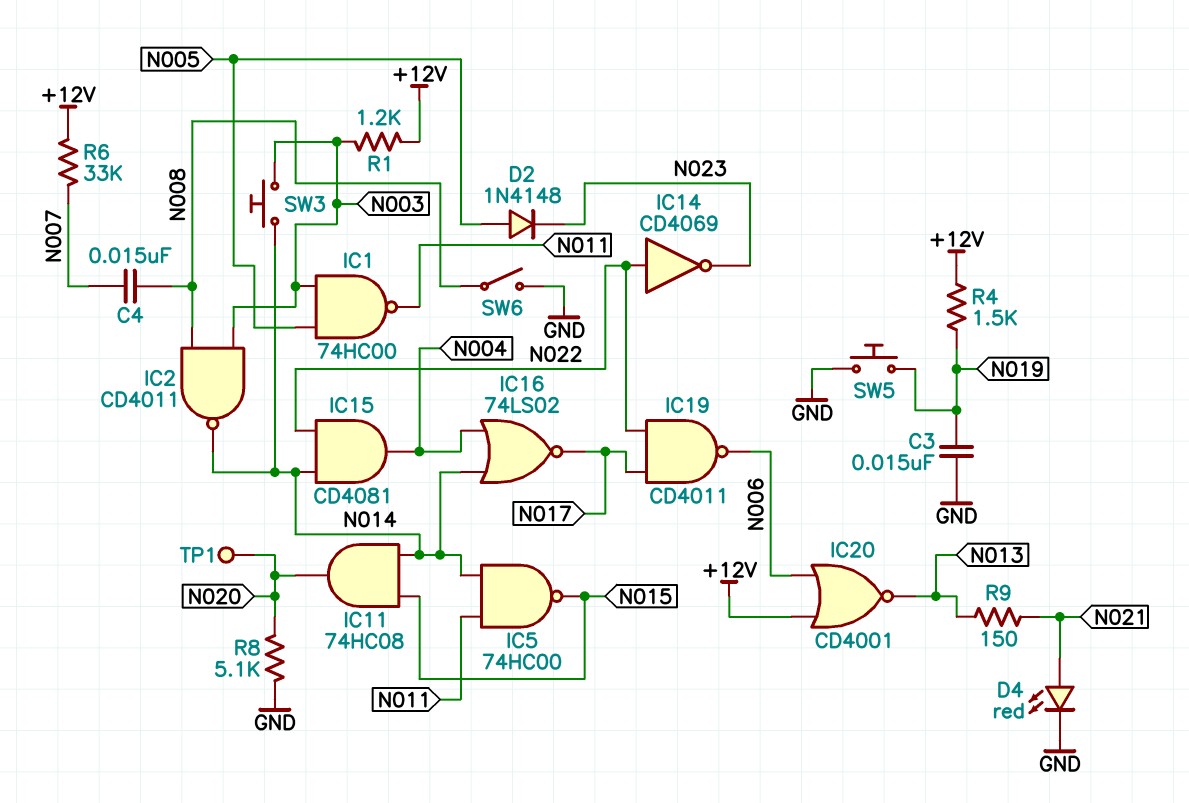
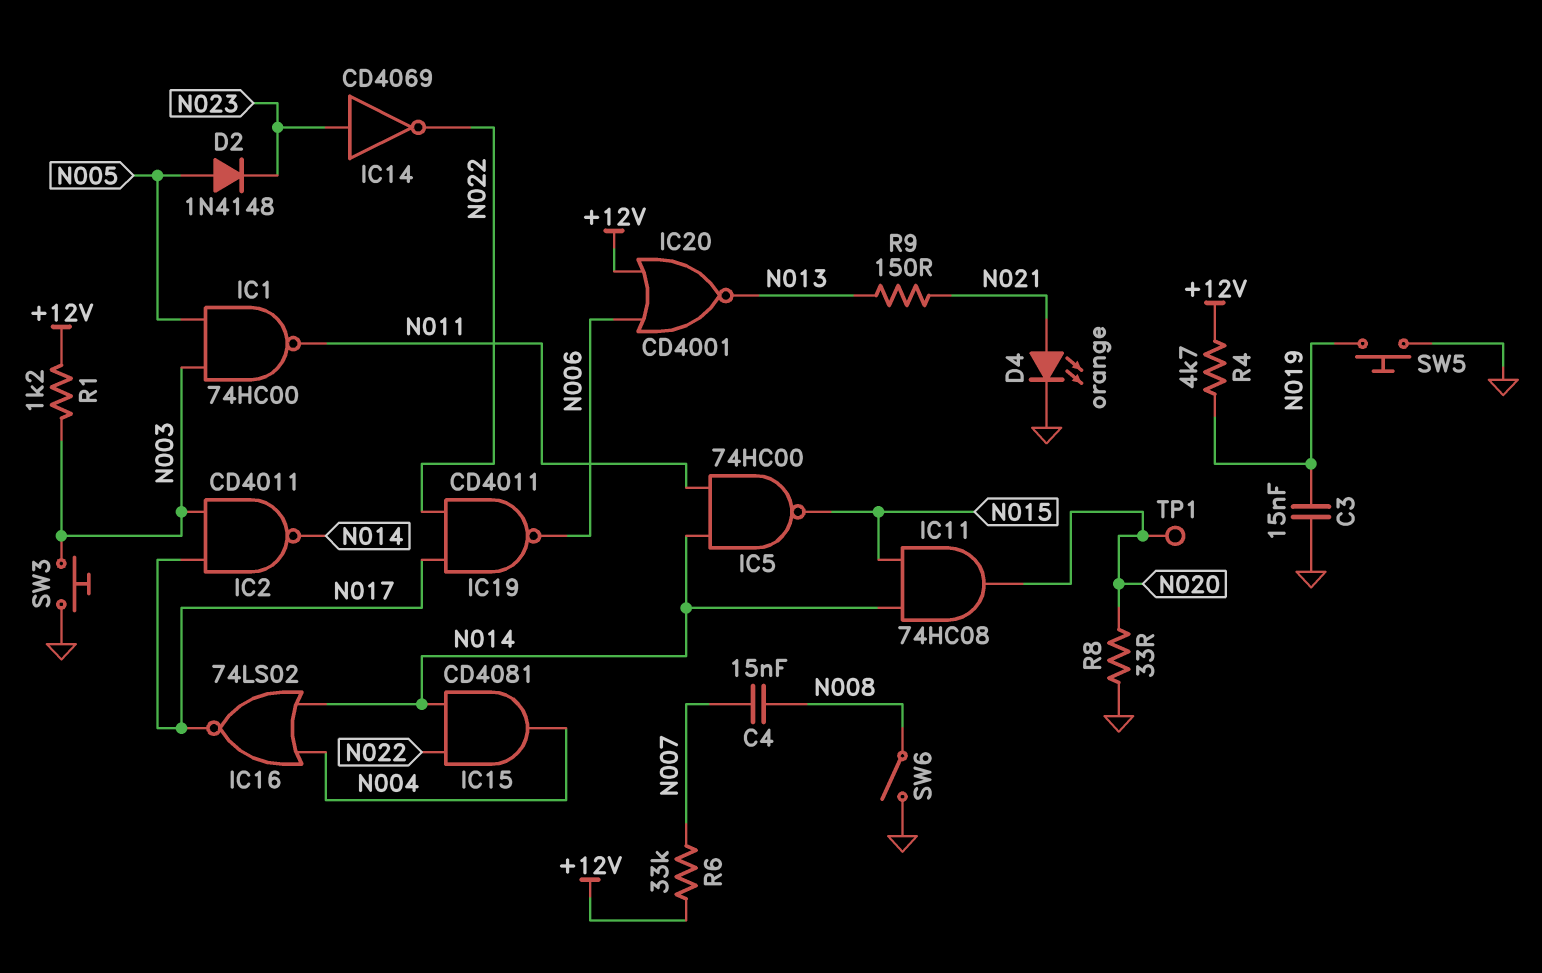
D4: LED red (A N021, K GND) -> LED orange (A N021, K GND)
IC2: NAND CD4011 (in N003, in N008, out N014) -> NAND CD4011 (in N003, in N017, out N014)
IC14: NOT CD4069 (in N022, out N023) -> NOT CD4069 (in N023, out N022)
R4: 1.5k (+12V, N019) -> 4.7k (+12V, N019)
R8: 5.1k (GND, N020) -> 33 (GND, N020)
SW3: button (N003, N014) -> button (GND, N003)

